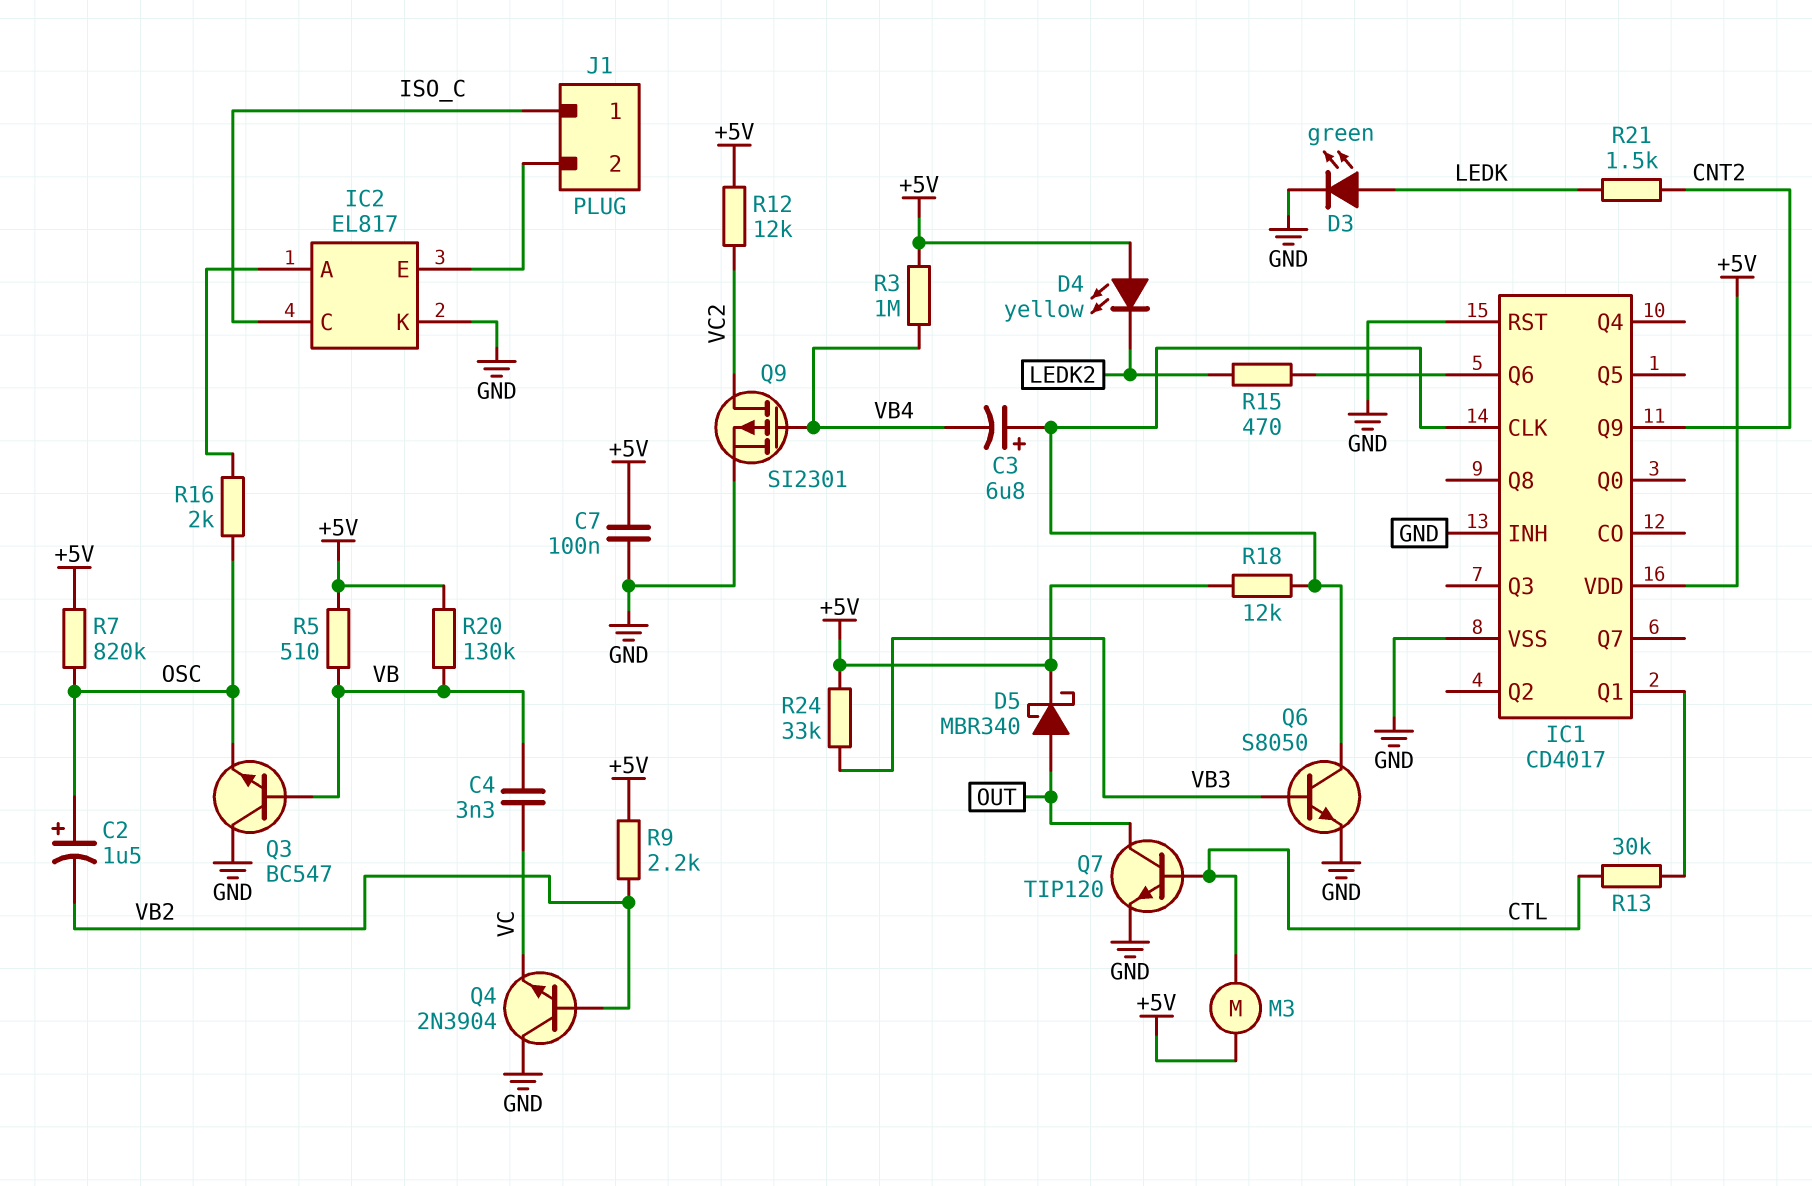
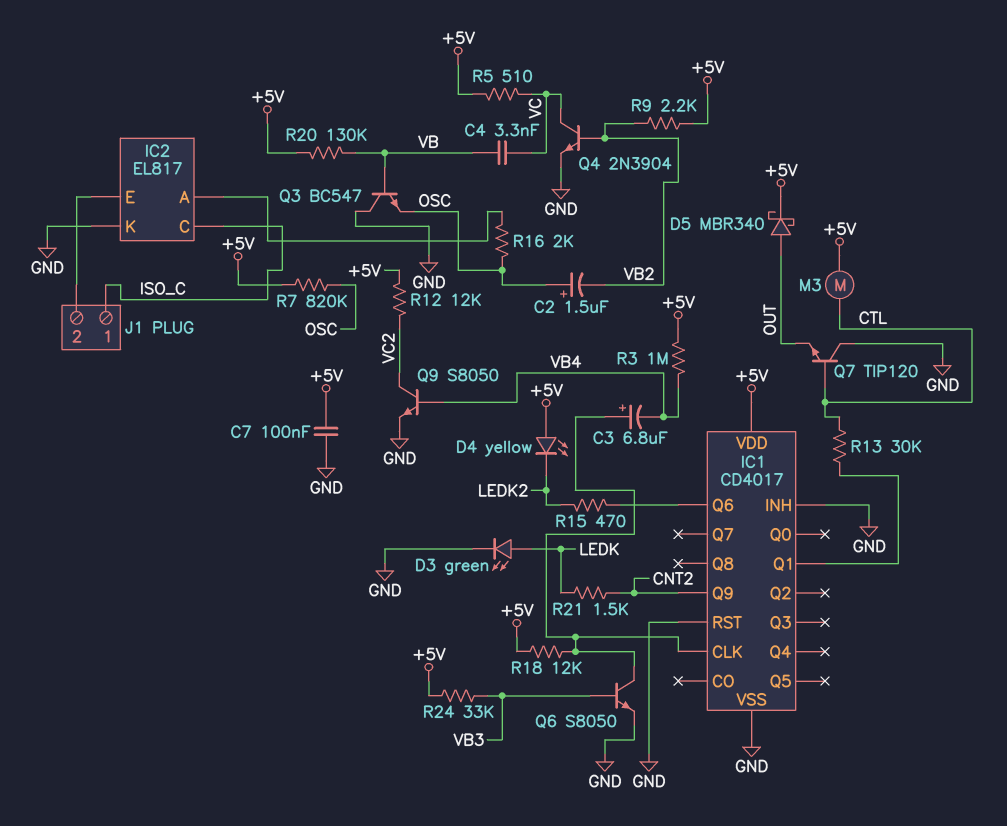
Q4: NPN 2N3904 (B VB2, C GND, E VC) -> NPN 2N3904 (B VB2, C VC, E GND)
Q7: NPN TIP120 (B CTL, C OUT, E GND) -> NPN TIP120 (B CTL, C GND, E OUT)
Q9: PMOS SI2301 (G VB4, D VC2, S GND) -> NPN S8050 (B VB4, C VC2, E GND)
R5: 510 (+5V, VB) -> 510 (+5V, VC)

